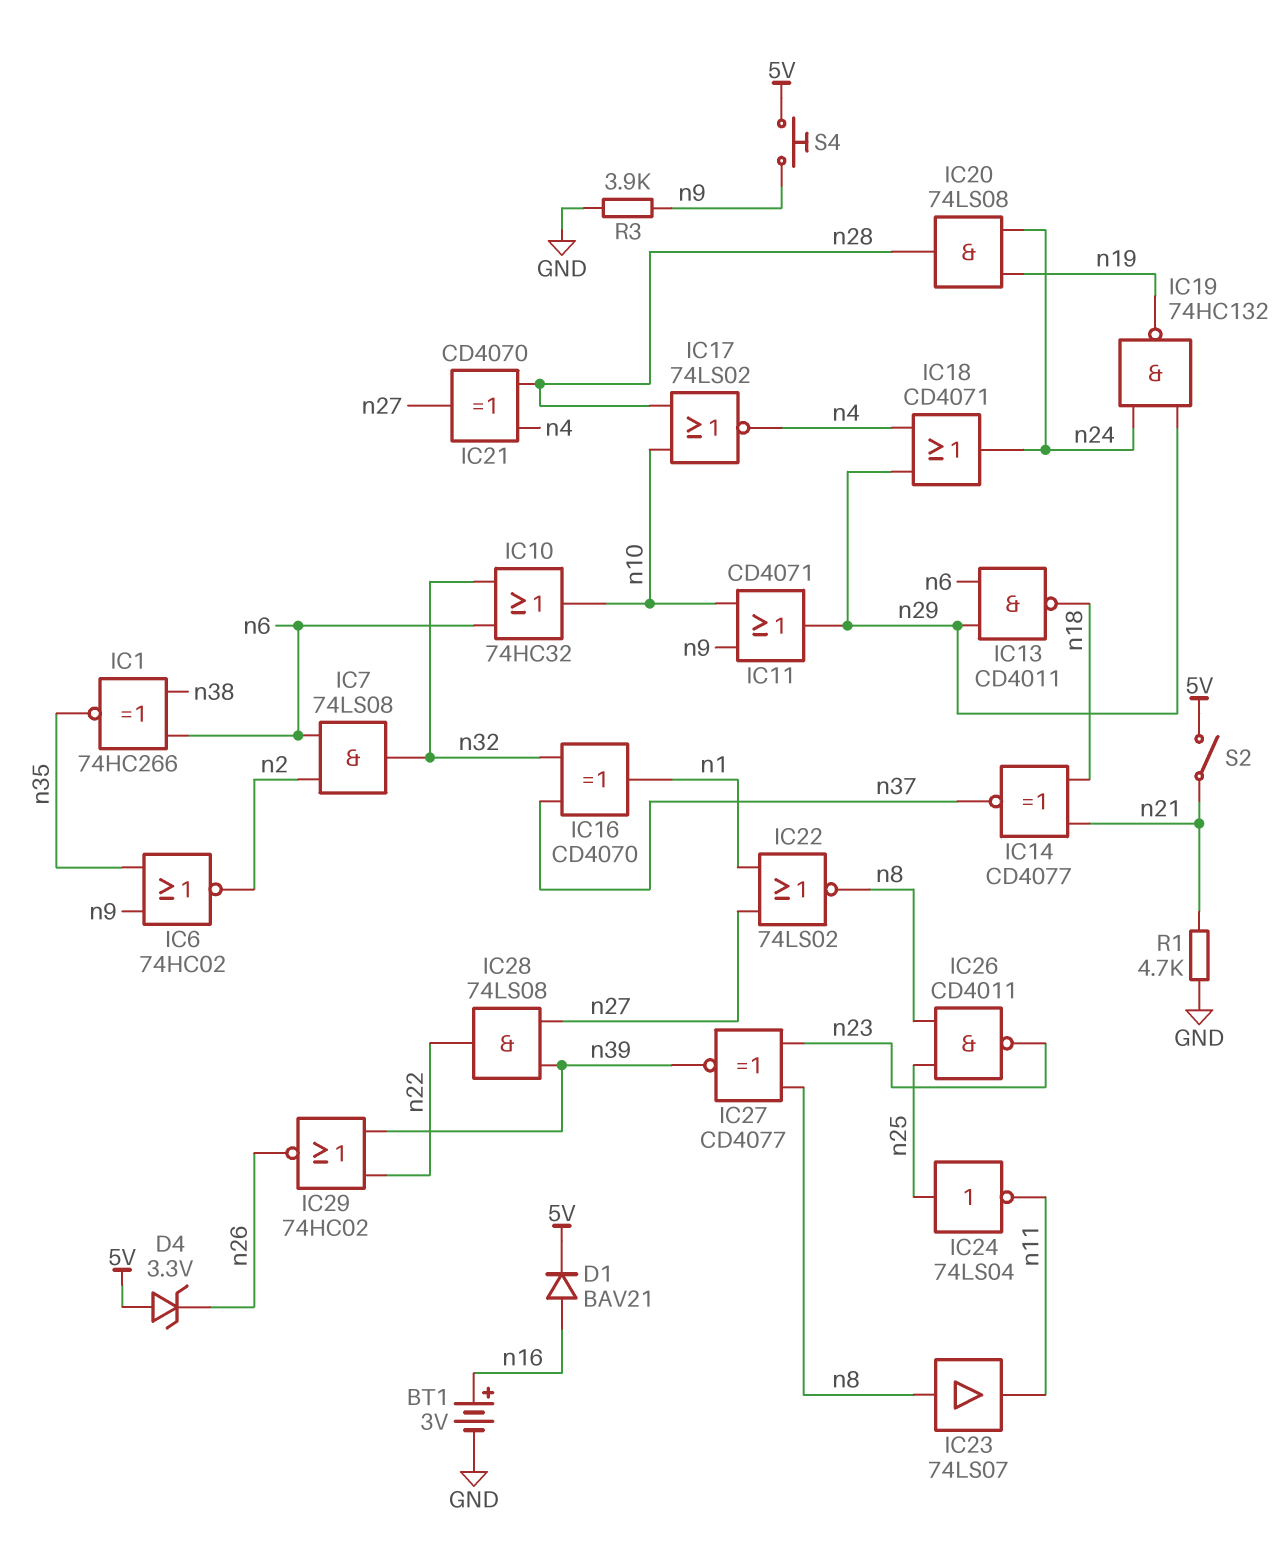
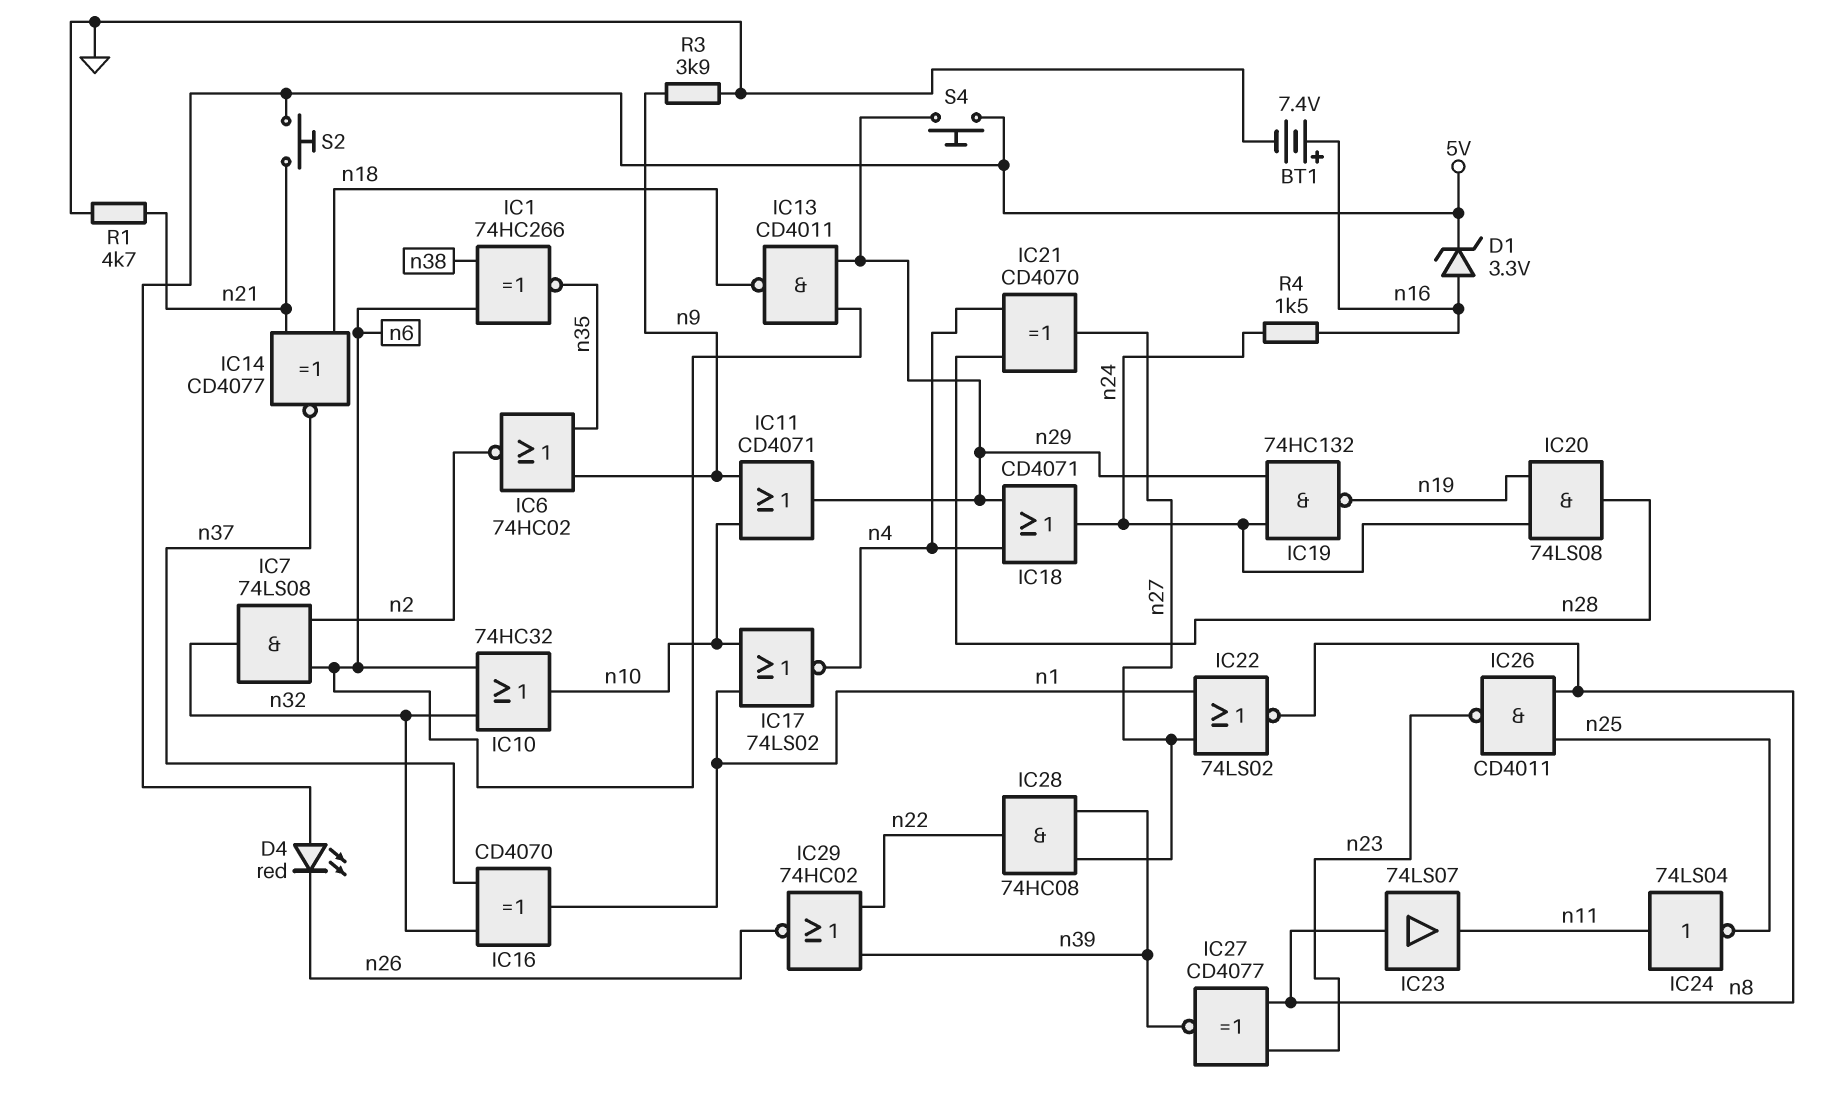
BT1: 3V (plus n16, minus GND) -> 7.4V (plus n16, minus GND)
D1: diode BAV21 (A n16, K 5V) -> zener 3.3V (A n16, K 5V)
D4: zener 3.3V (A 5V, K n26) -> LED red (A 5V, K n26)
IC17: NOR 74LS02 (in n10, in n28, out n4) -> NOR 74LS02 (in n1, in n10, out n4)
IC24: NOT 74LS04 (in n25, out n11) -> NOT 74LS04 (in n11, out n25)
IC28: AND 74LS08 (in n27, in n39, out n22) -> AND 74HC08 (in n27, in n39, out n22)
R4: none -> 1.5k (n16, n24)
S2: switch (5V, n21) -> button (5V, n21)
S4: button (5V, n9) -> button (5V, n29)

